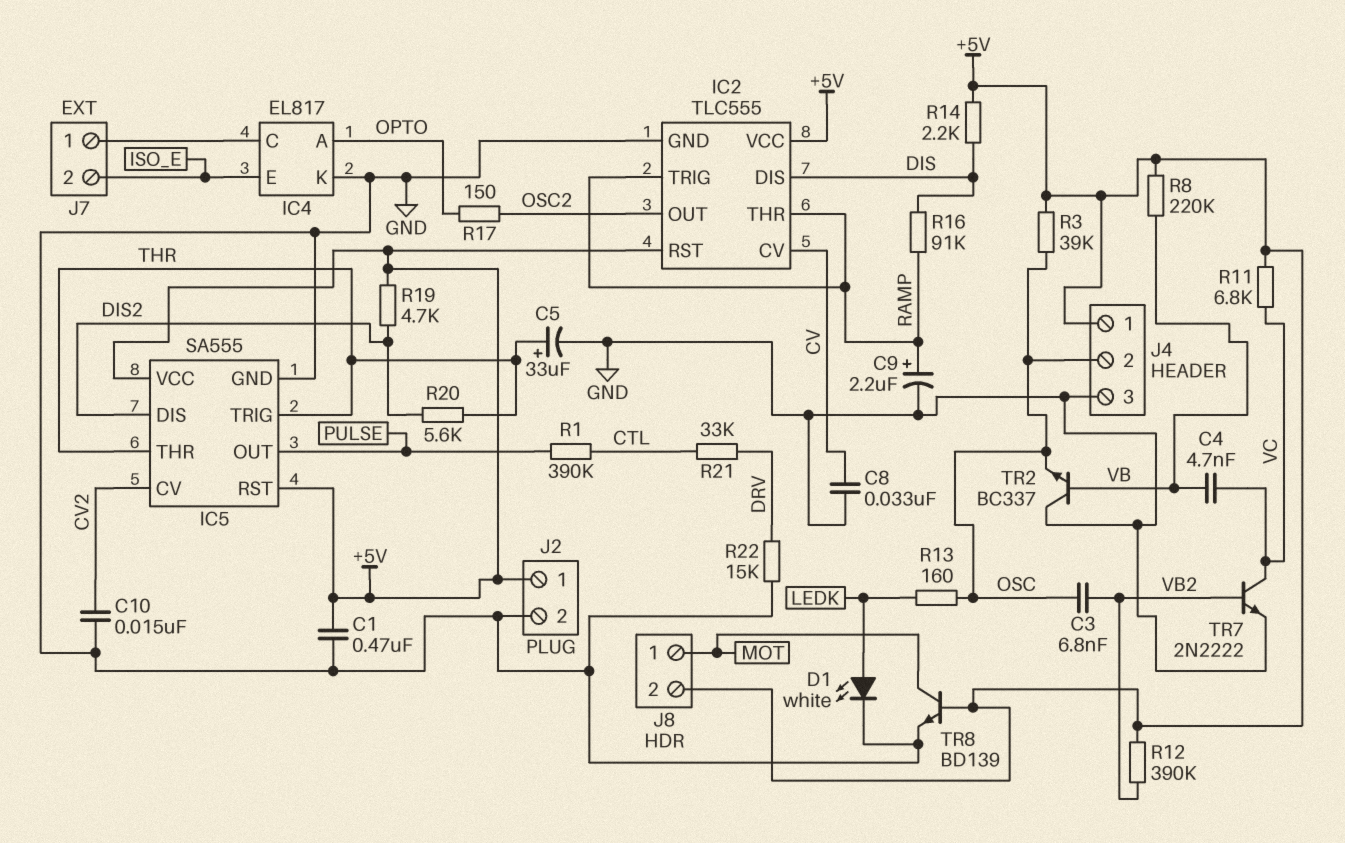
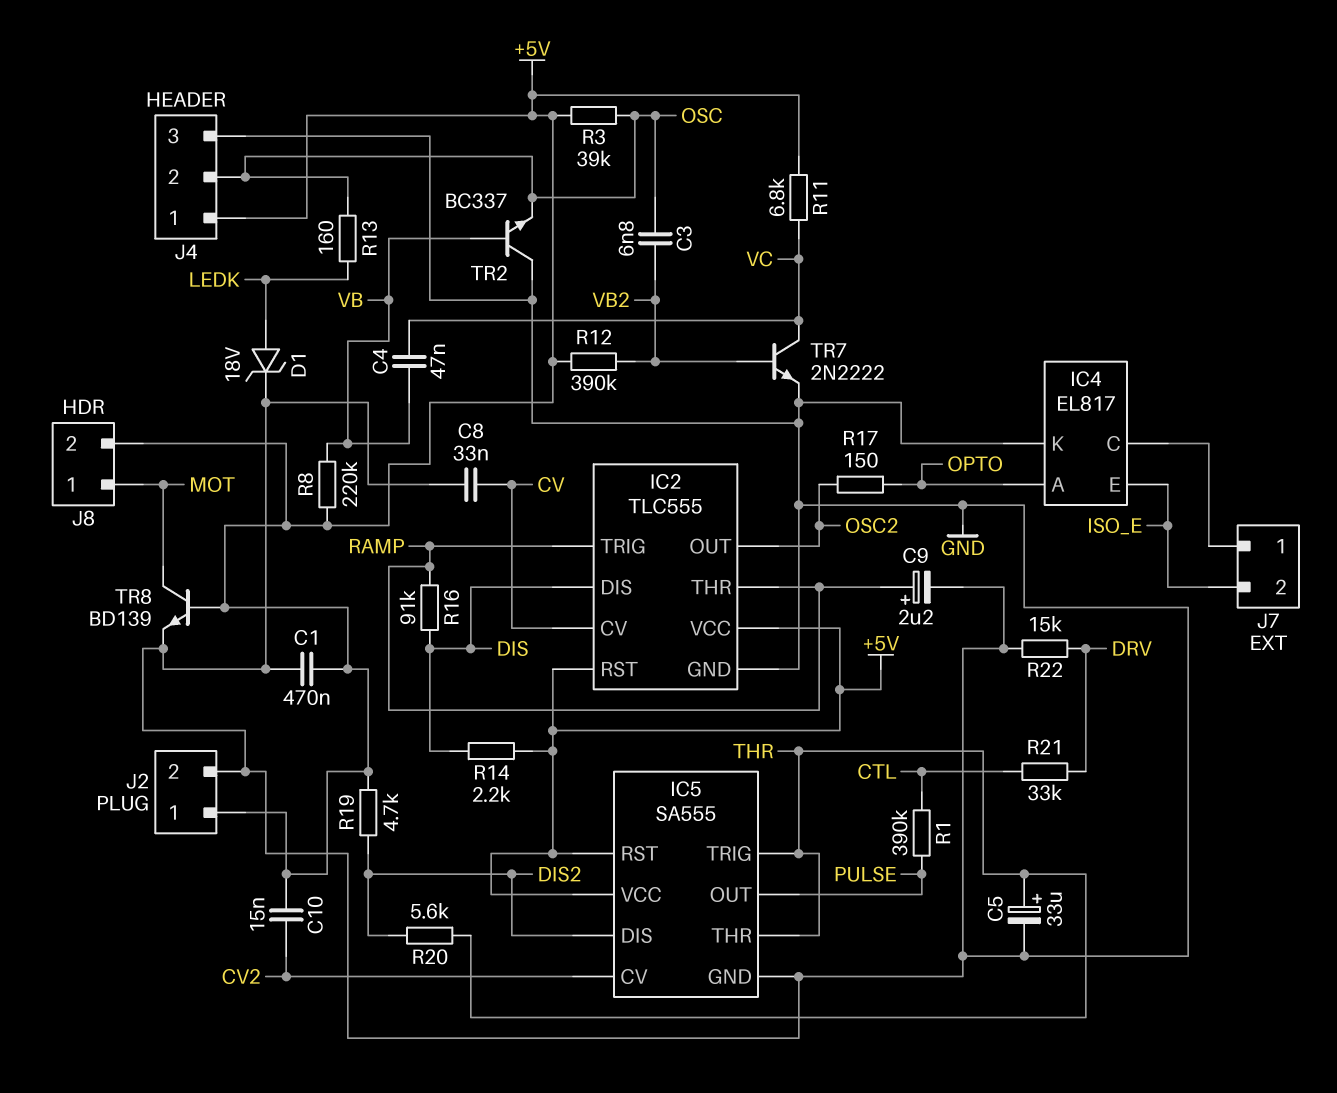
C4: 4.7nF (VB, VC) -> 47nF (VB, VC)
C10: 15nF (CV2, GND) -> 15nF (+5V, CV2)
D1: LED white (A LEDK, K GND) -> zener 18V (A LEDK, K GND)

